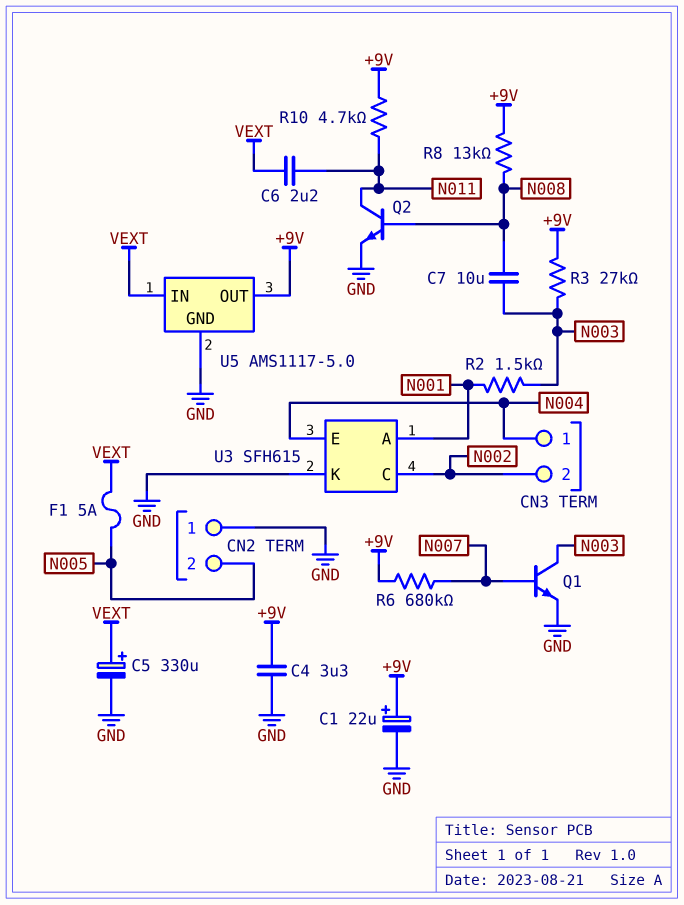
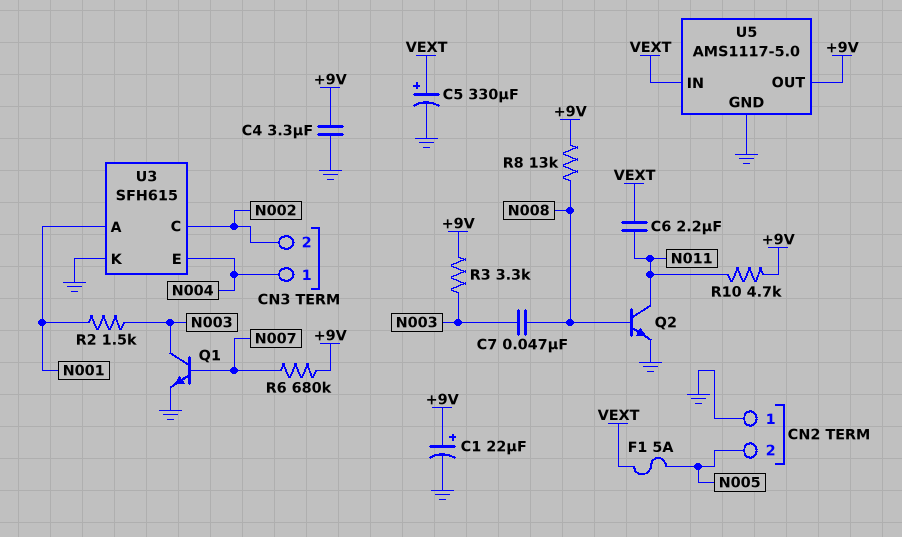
C7: 10uF (N003, N008) -> 47nF (N003, N008)
R3: 27k (+9V, N003) -> 3.3k (+9V, N003)

